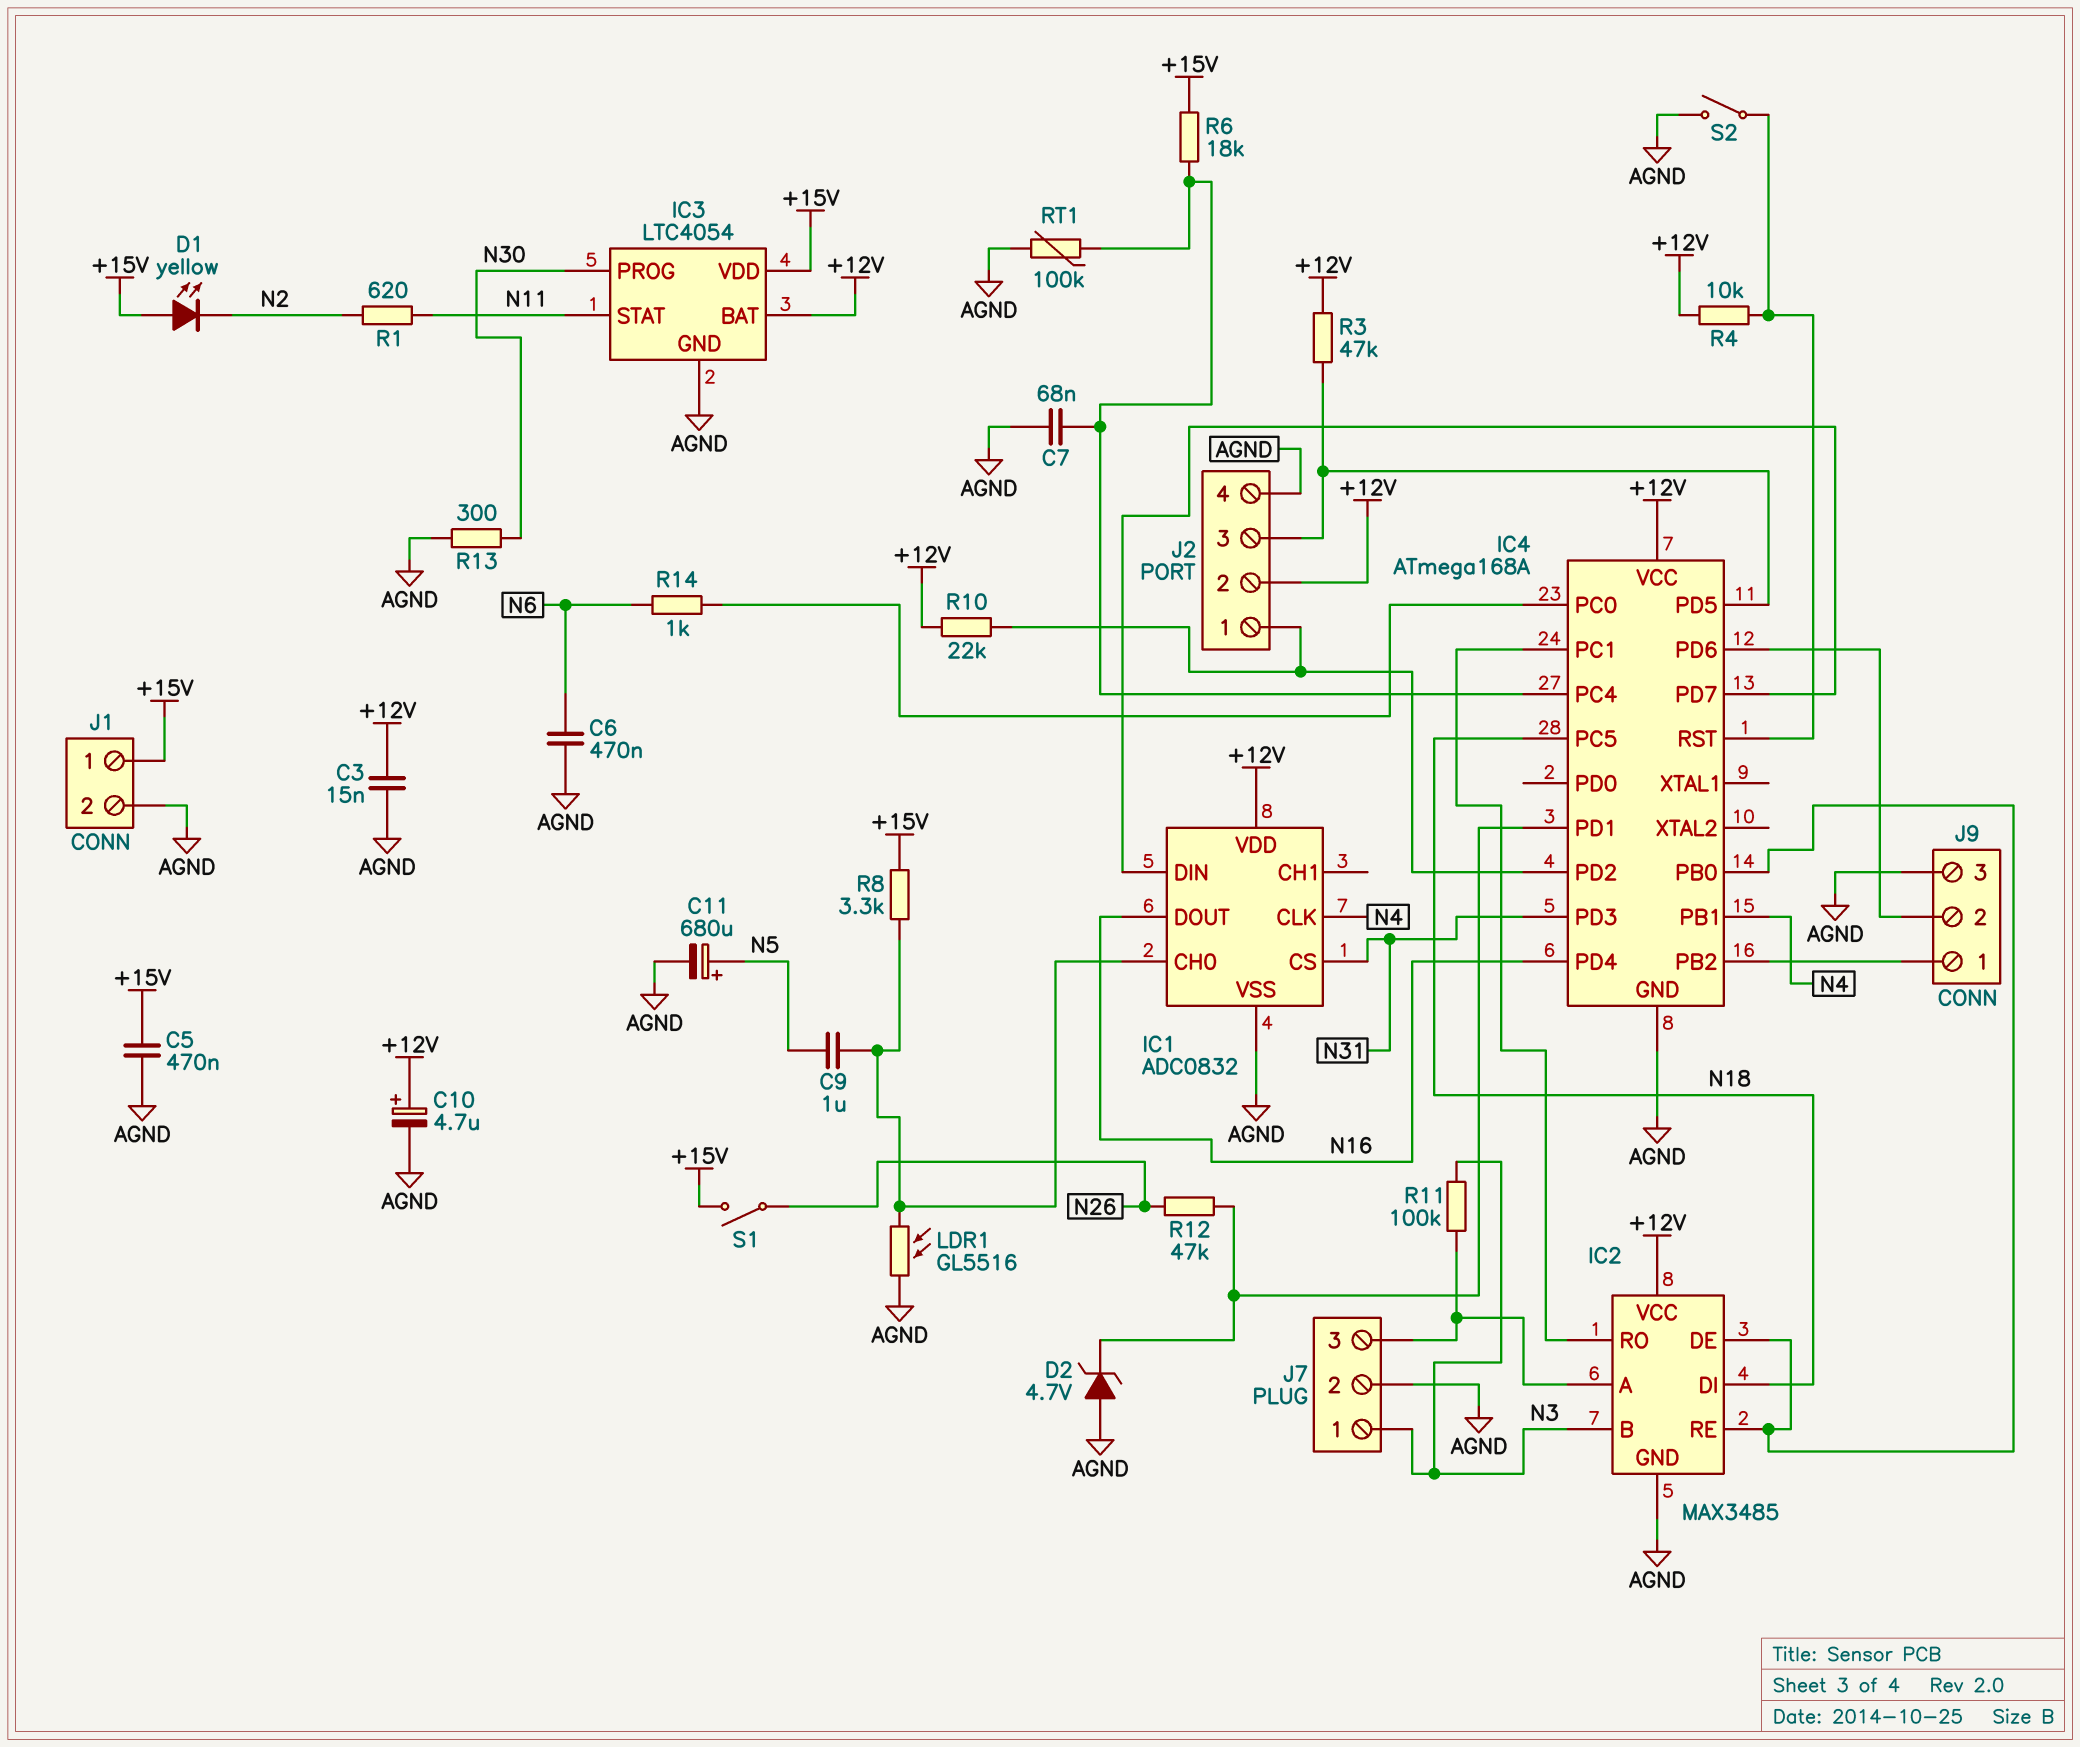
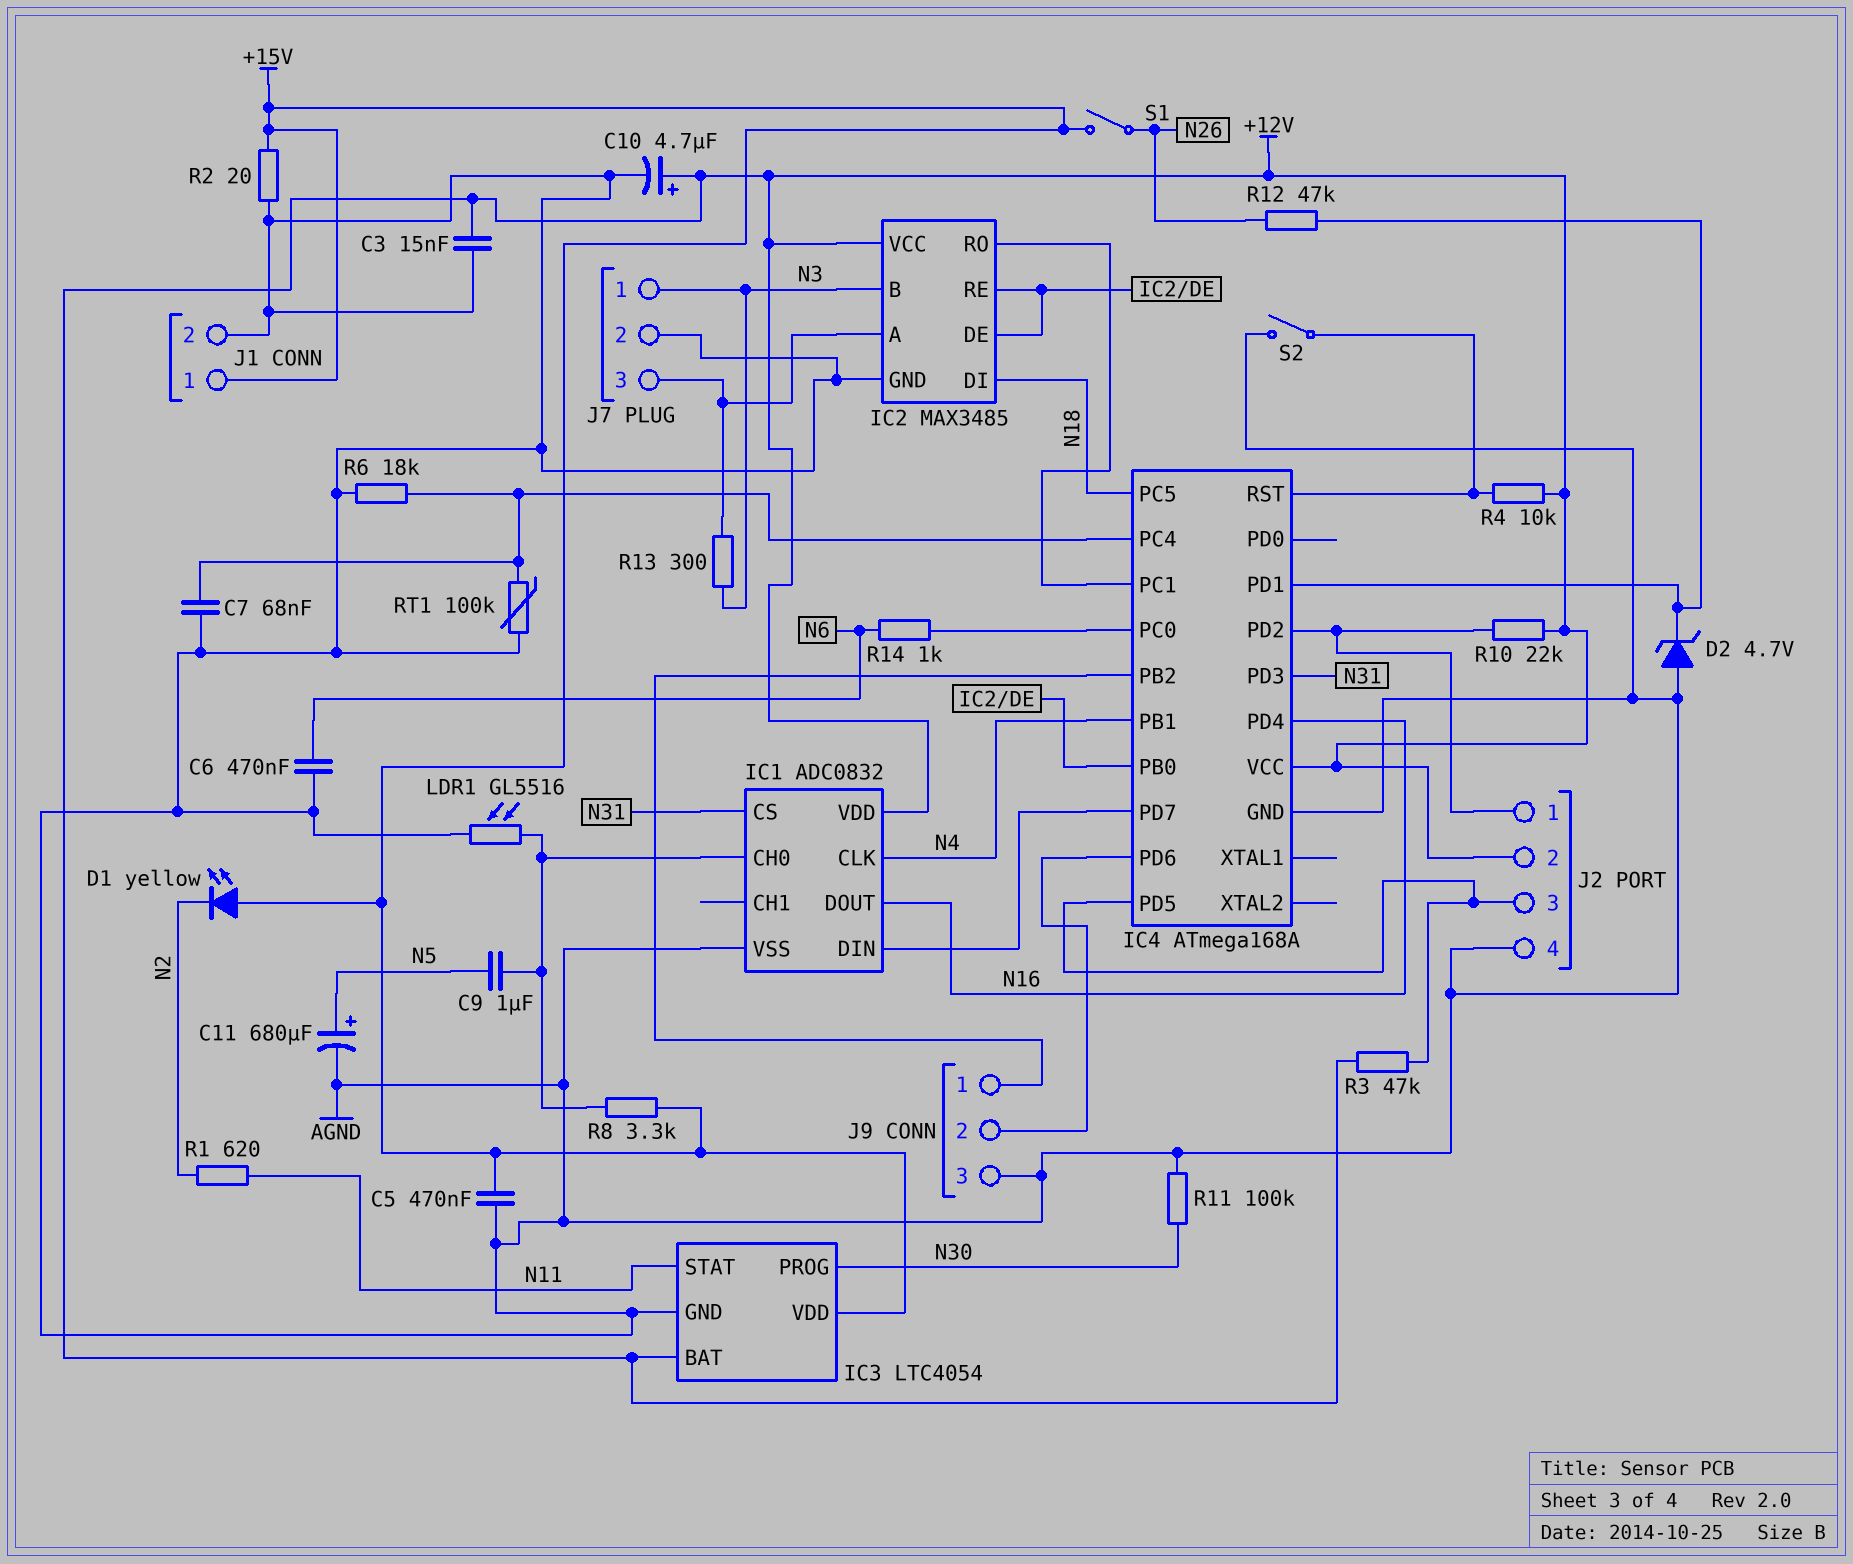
R2: none -> 20 (+15V, AGND)
R6: 18k (+15V, IC4/PC4) -> 18k (AGND, IC4/PC4)
R11: 100k (IC2/A, N3) -> 100k (AGND, N30)
R13: 300 (AGND, N30) -> 300 (IC2/A, N3)

